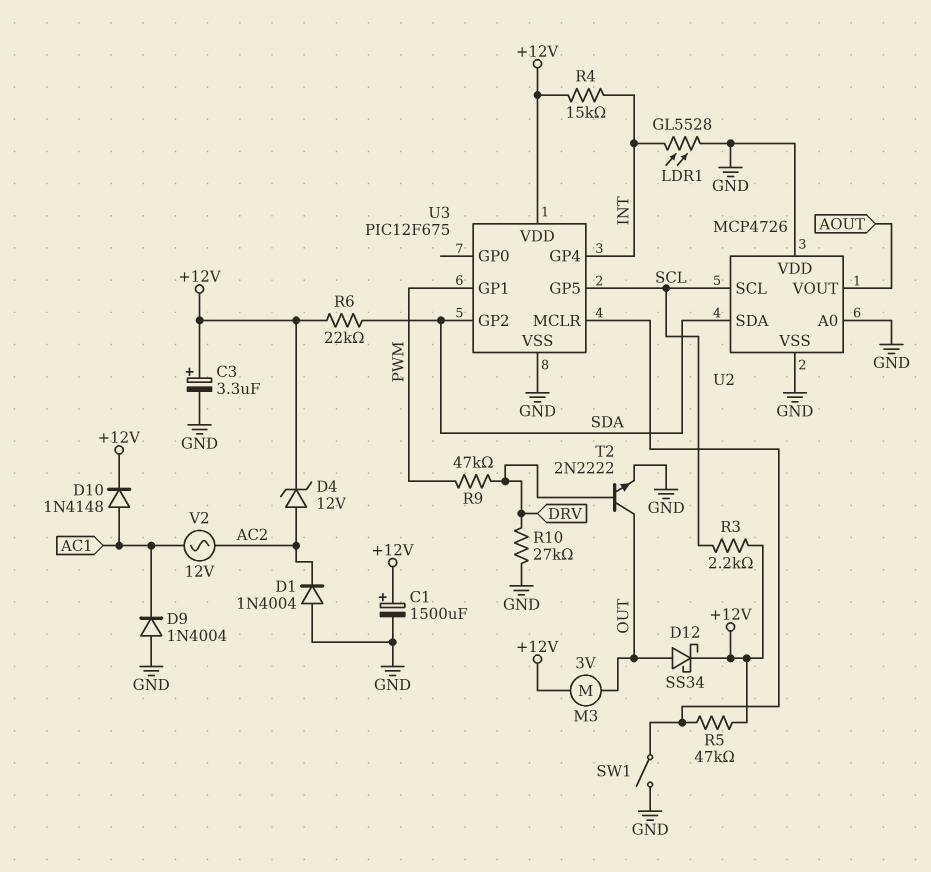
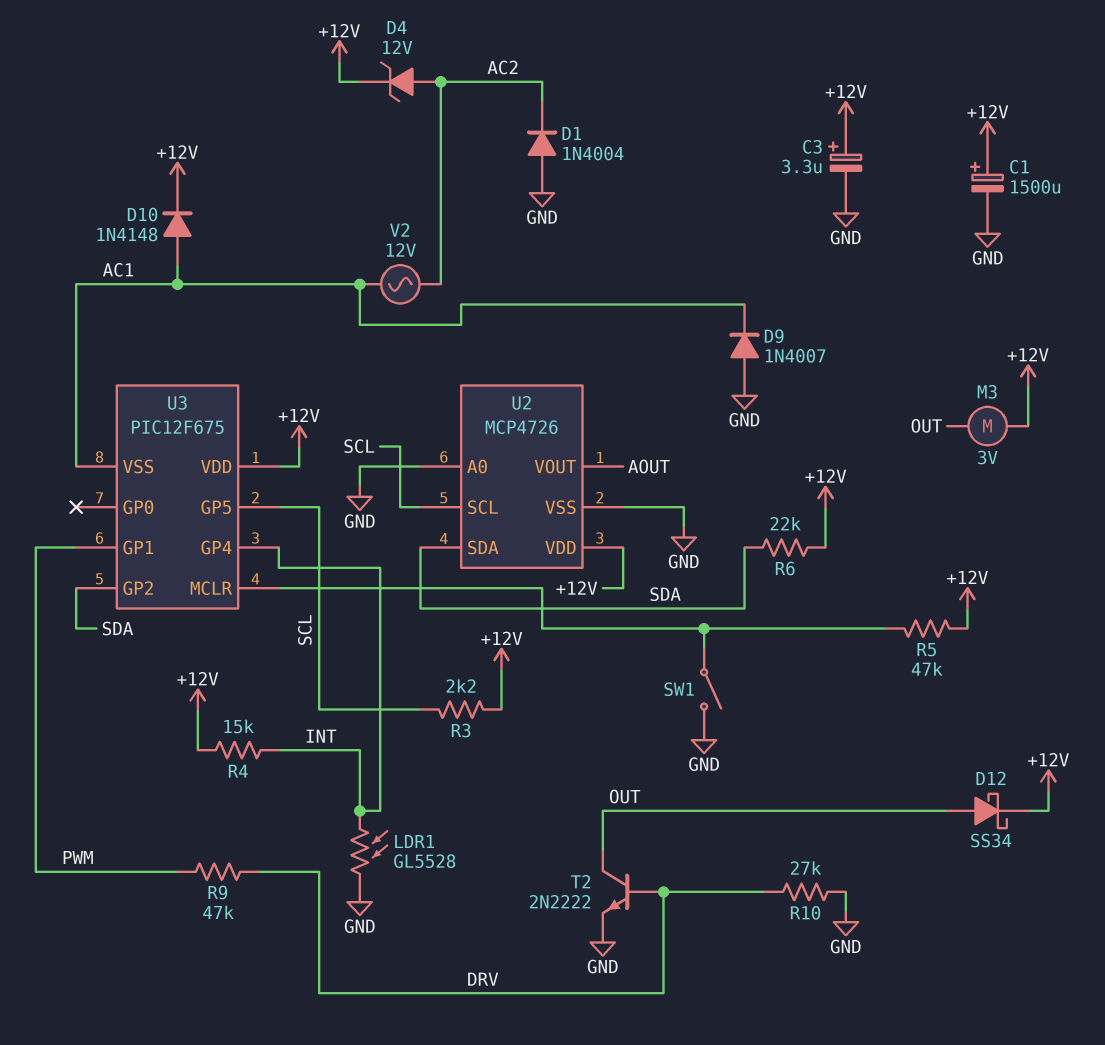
D9: diode 1N4004 (A GND, K AC1) -> diode 1N4007 (A GND, K AC1)
U2 pin VDD: GND -> +12V
U3 pin VSS: GND -> AC1

